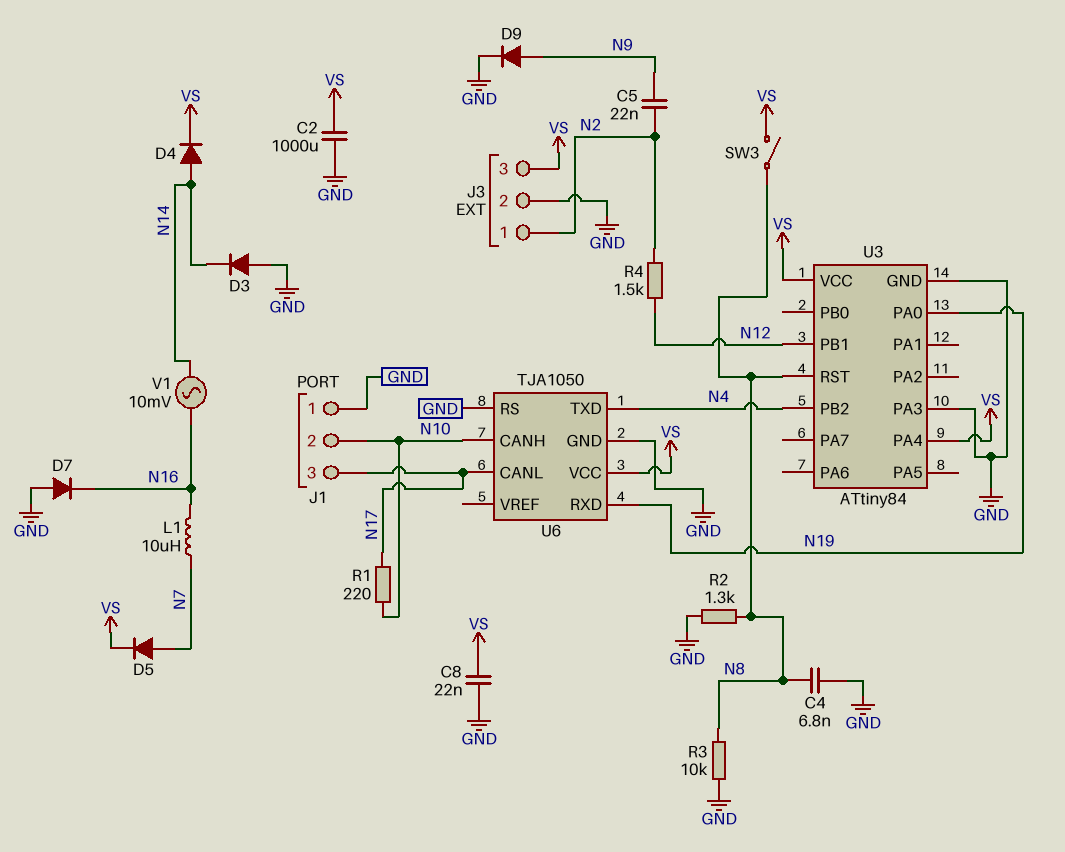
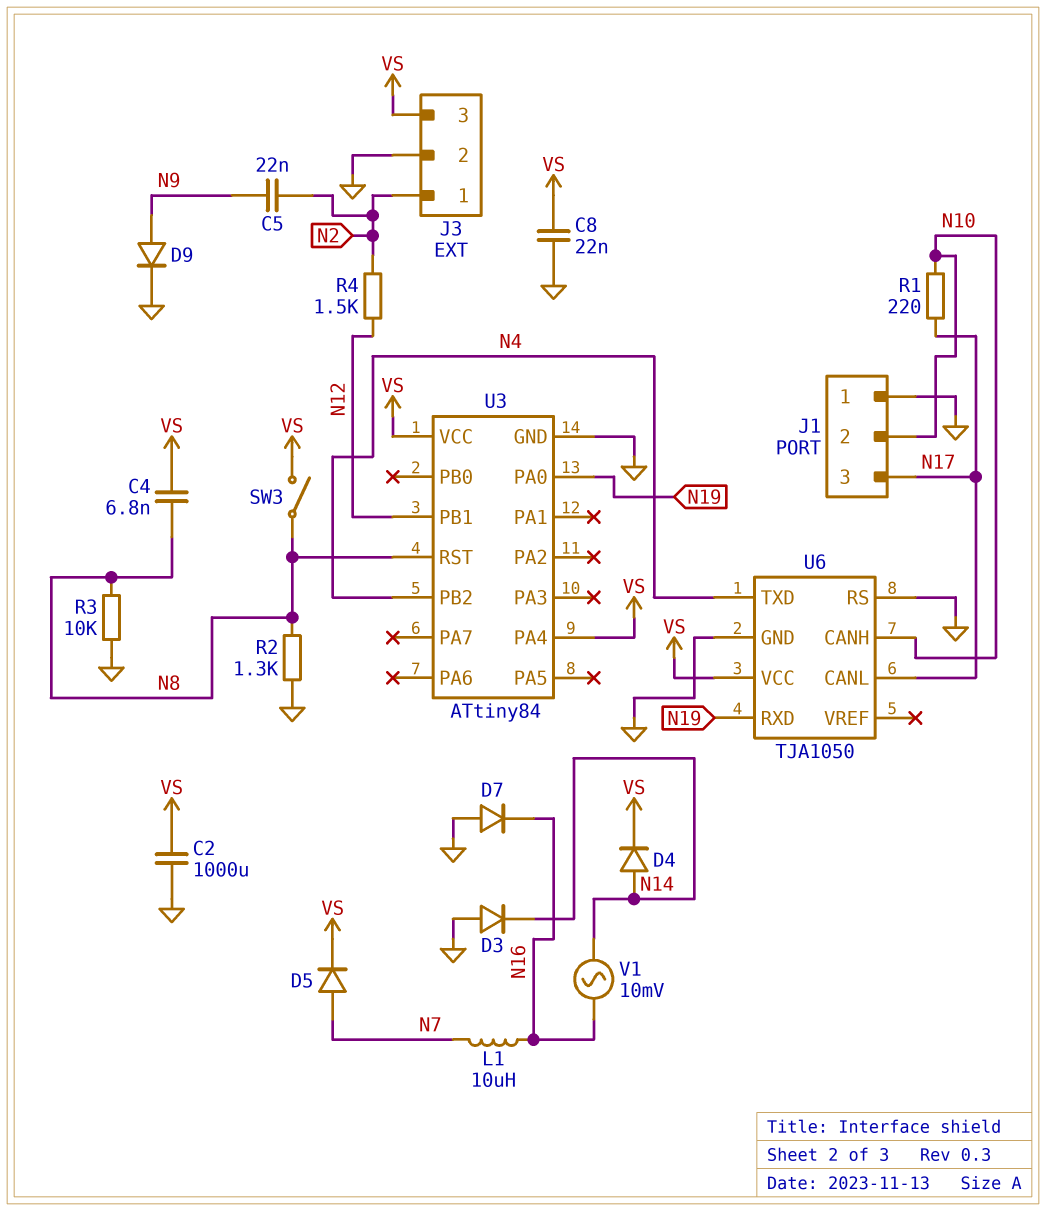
C4: 6.8nF (GND, N8) -> 6.8nF (N8, VS)
U3 pin PA3: GND -> none

